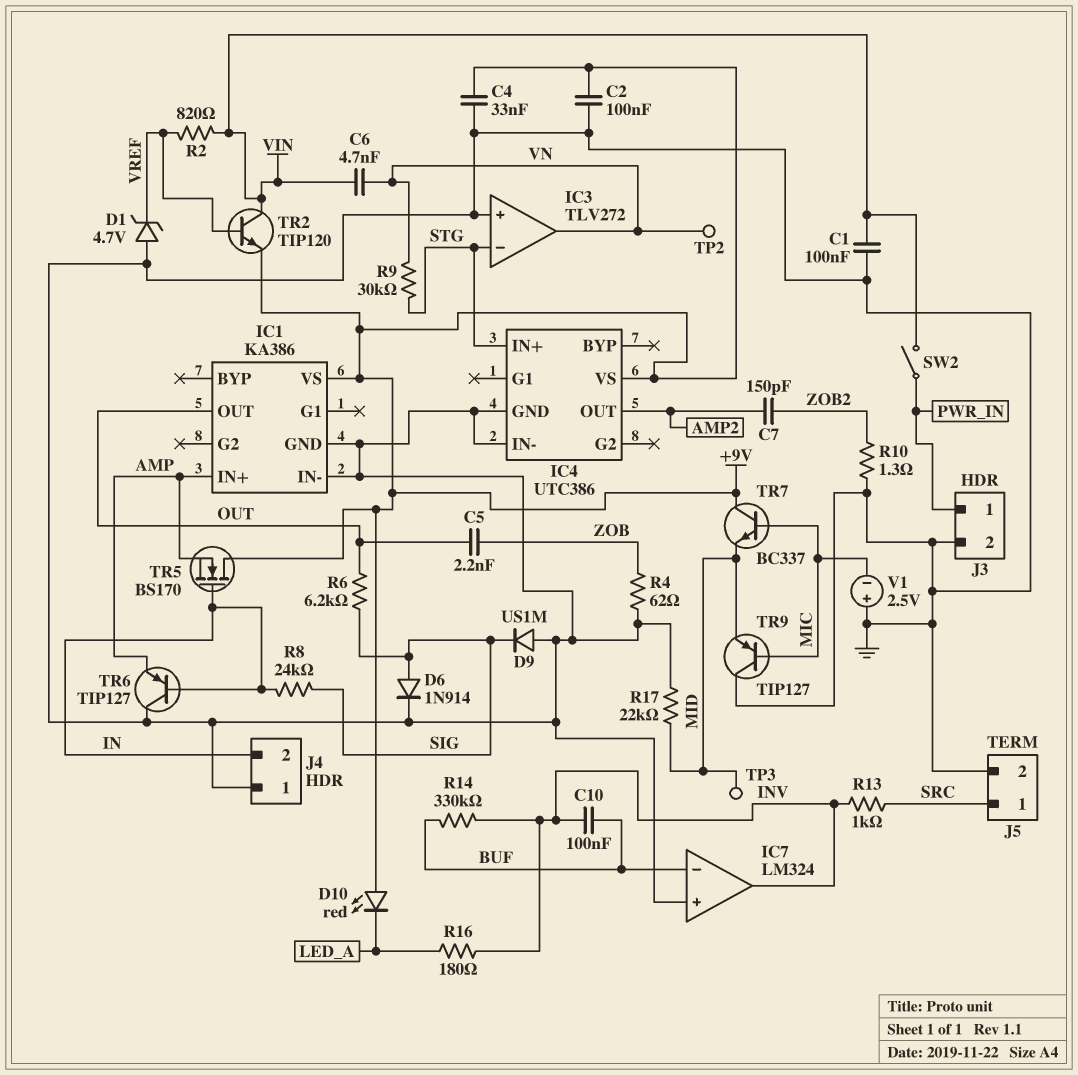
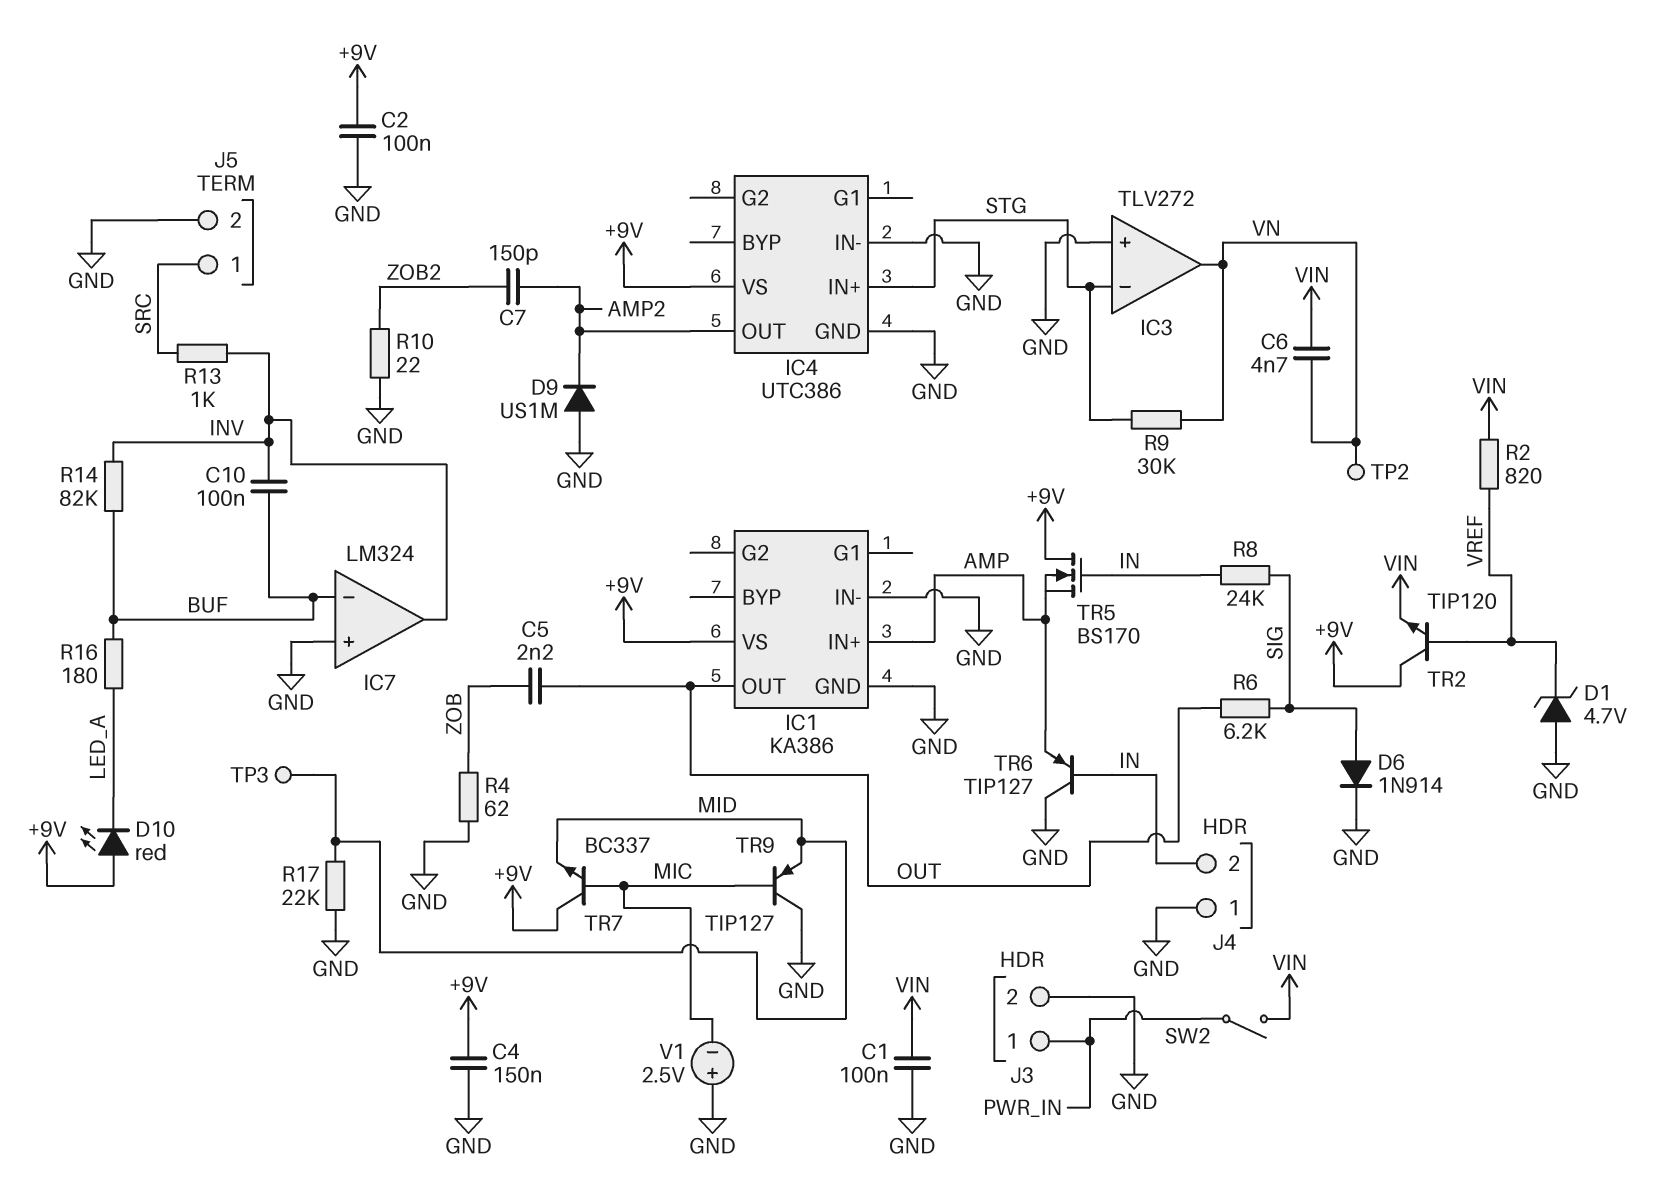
C4: 33nF (+9V, GND) -> 150nF (+9V, GND)
D9: diode US1M (A GND, K SIG) -> diode US1M (A GND, K AMP2)
R10: 1.3 (GND, ZOB2) -> 22 (GND, ZOB2)
R14: 330k (BUF, INV) -> 82k (BUF, INV)
R16: 180 (INV, LED_A) -> 180 (BUF, LED_A)
TR2: NPN TIP120 (B VREF, C VIN, E +9V) -> NPN TIP120 (B VREF, C +9V, E VIN)

